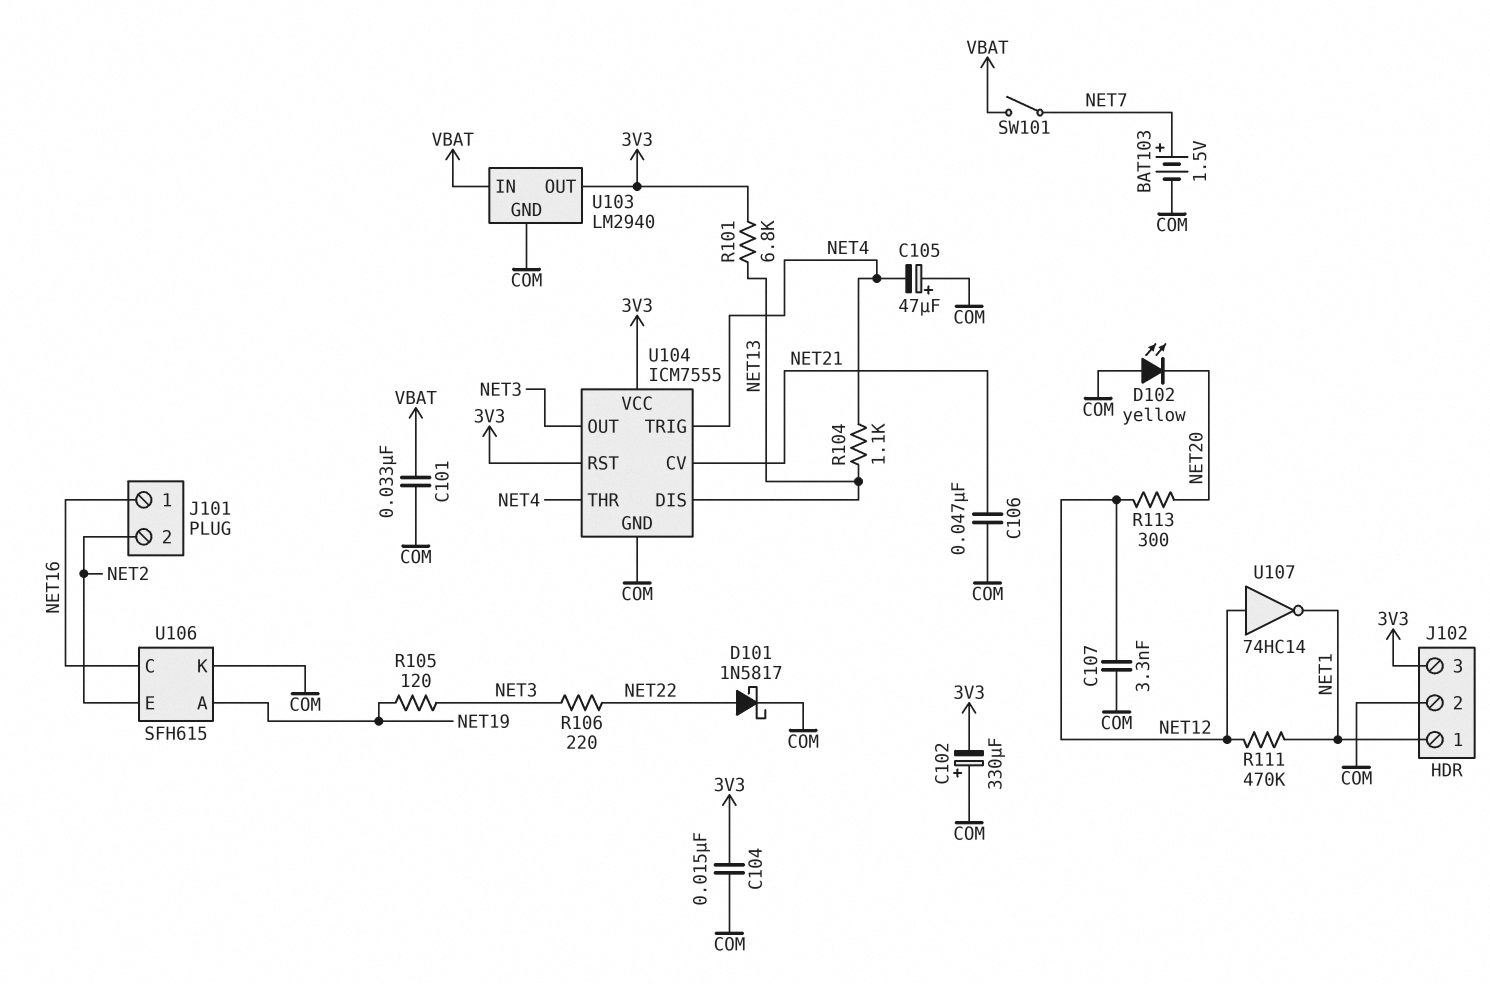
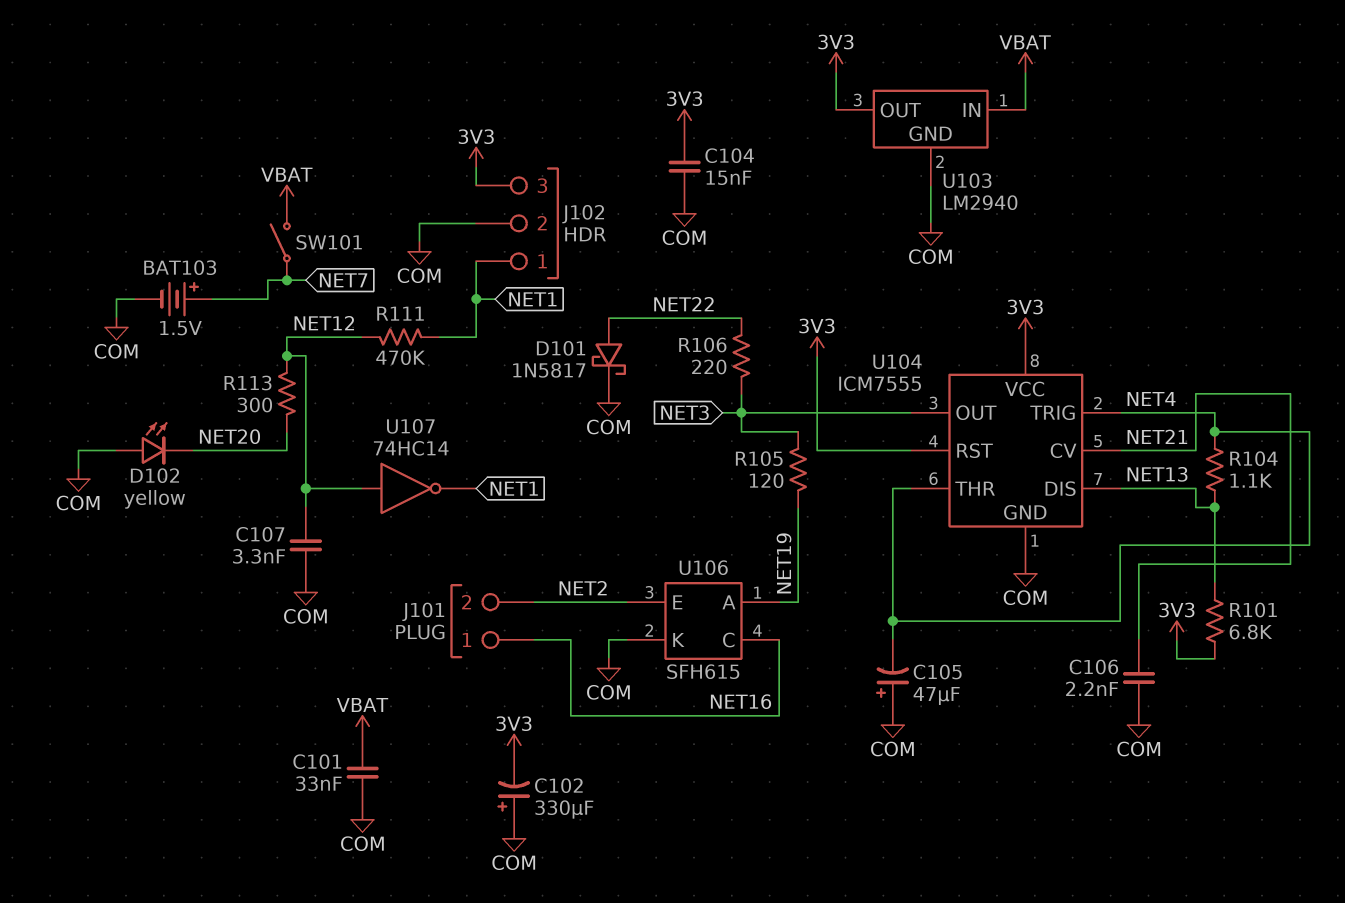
C106: 47nF (COM, NET21) -> 2.2nF (COM, NET21)

